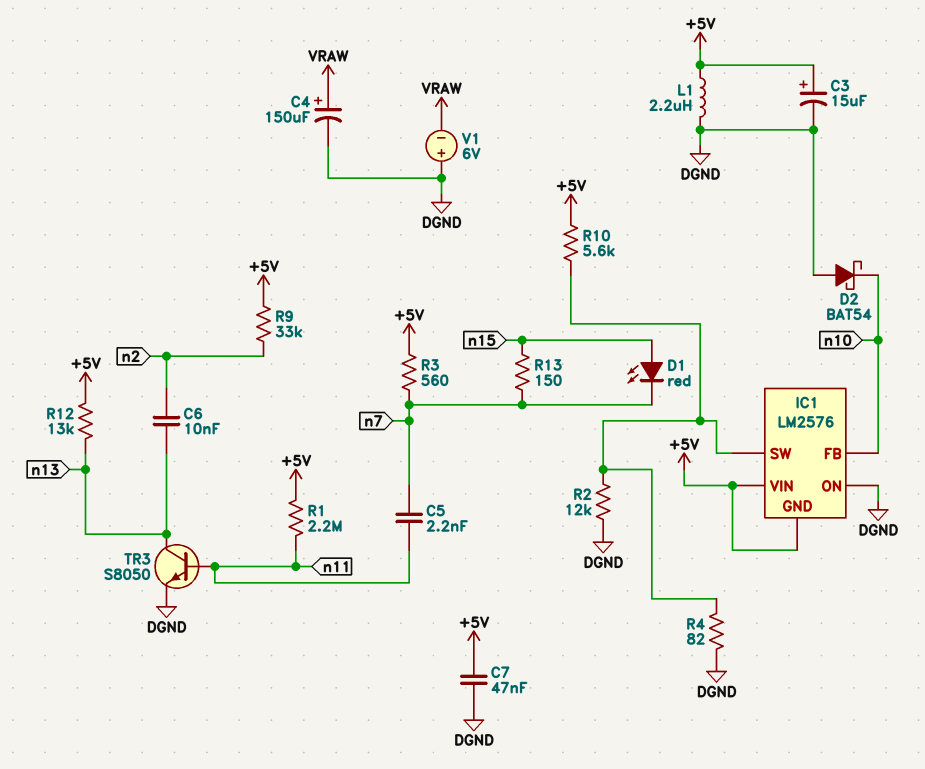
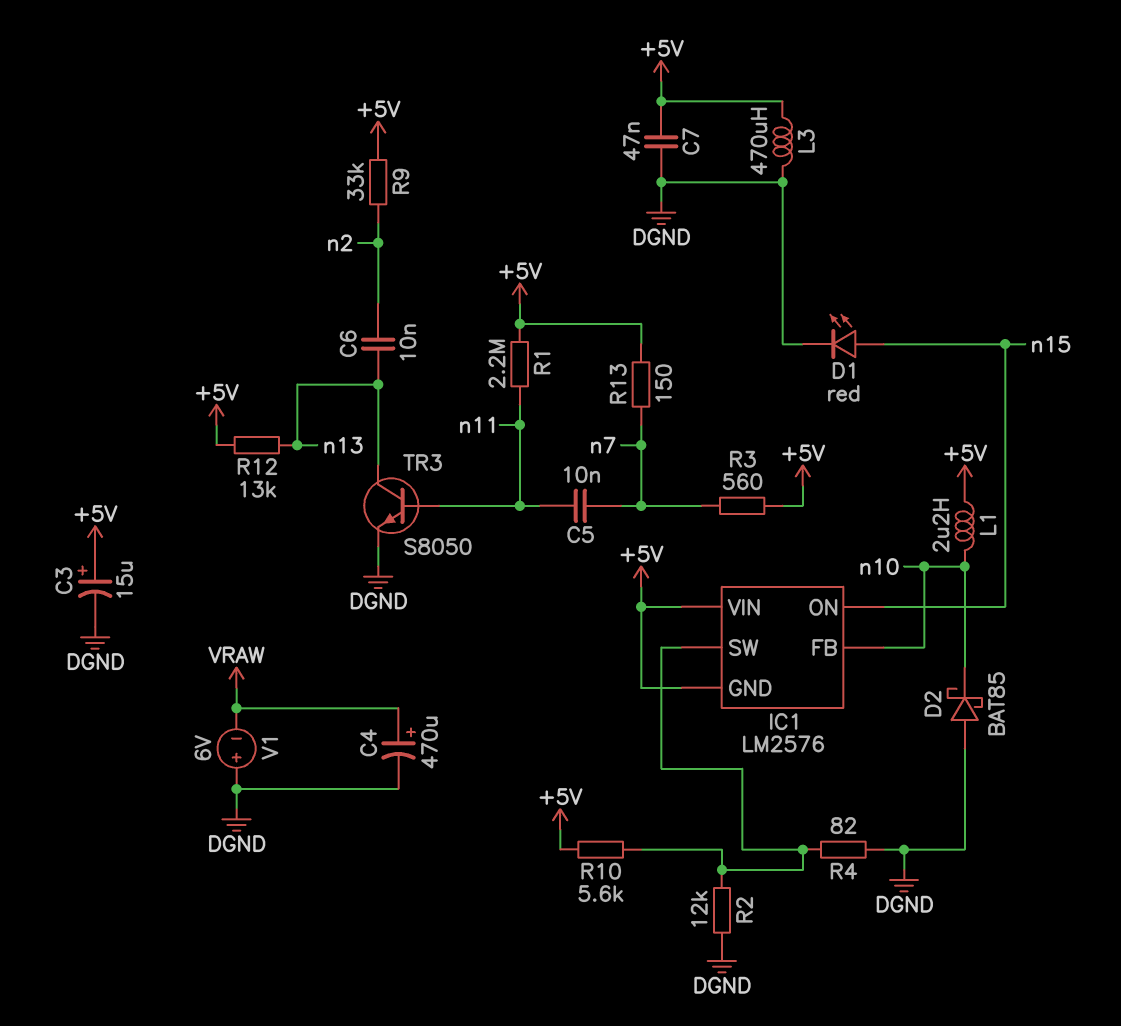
C4: 150uF (plus VRAW, minus DGND) -> 470uF (plus VRAW, minus DGND)
C5: 2.2nF (n7, n11) -> 10nF (n7, n11)
D1: LED red (A n15, K n7) -> LED red (A n15, K DGND)
D2: schottky BAT54 (A DGND, K n10) -> schottky BAT85 (A DGND, K n10)
IC1 pin ON: DGND -> n15
L1: 2.2uH (+5V, DGND) -> 2.2uH (+5V, n10)
L3: none -> 470uH (+5V, DGND)
R13: 150 (n7, n15) -> 150 (+5V, n7)

